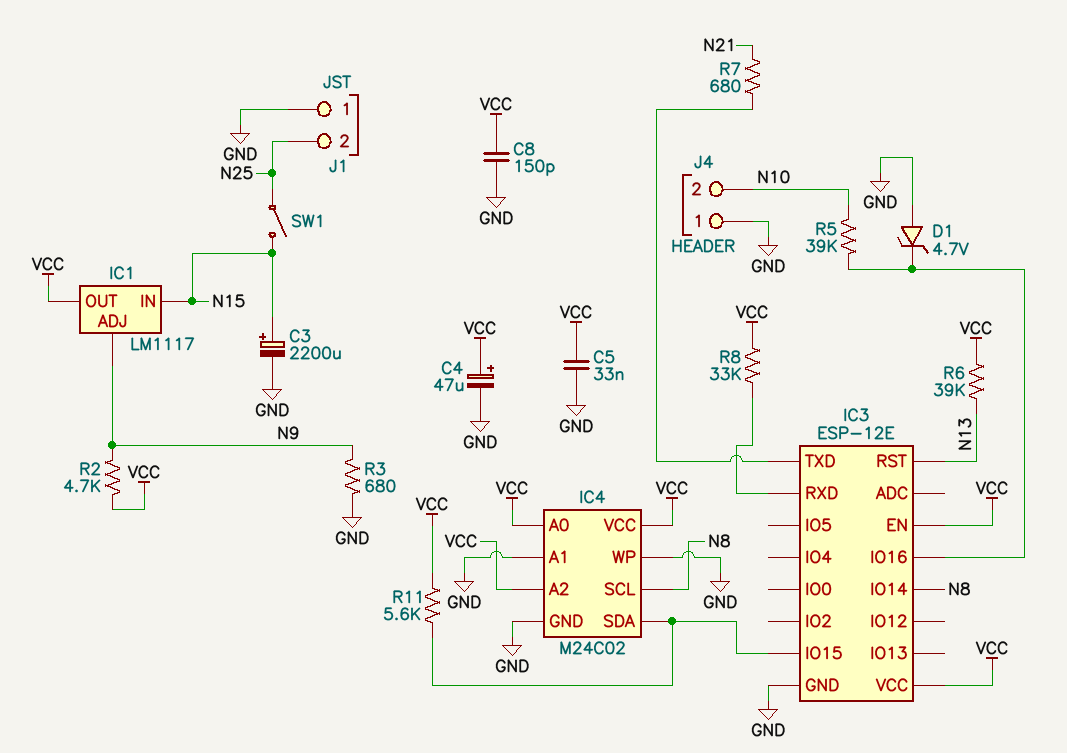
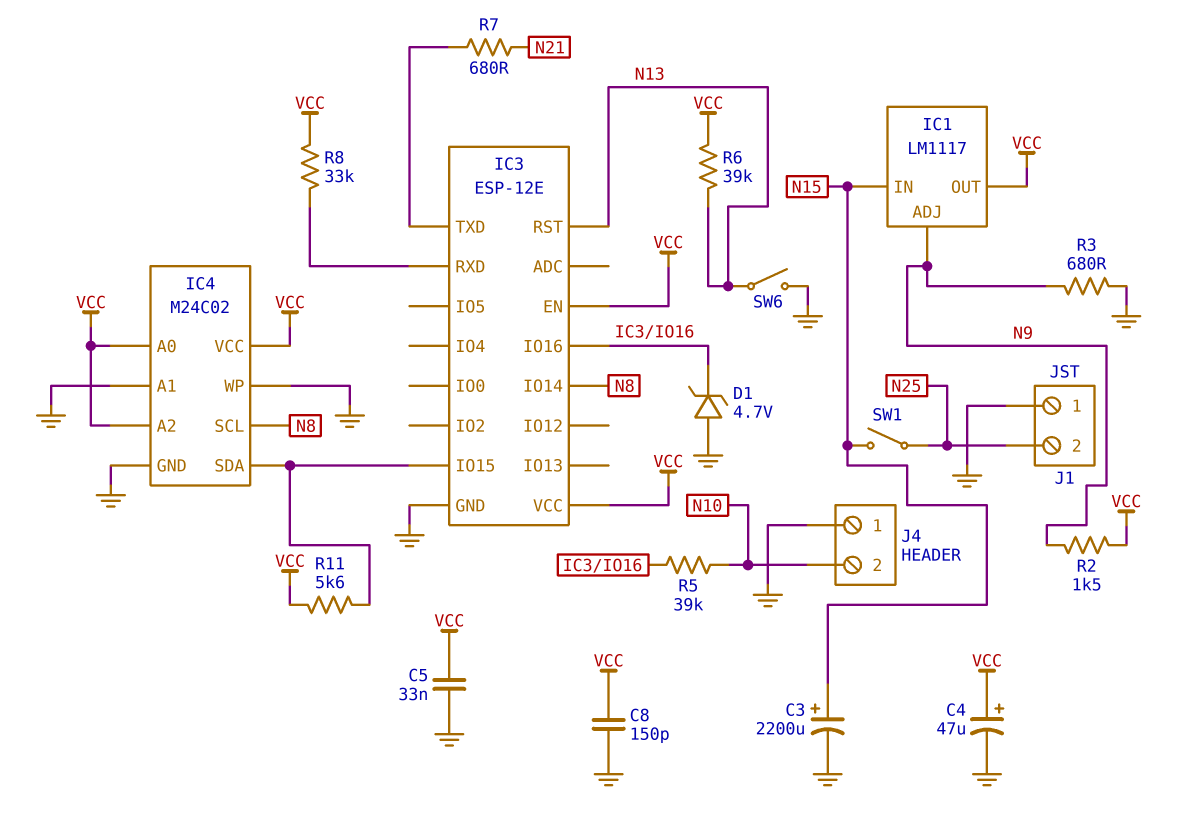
R2: 4.7k (N9, VCC) -> 1.5k (N9, VCC)
SW6: none -> switch (GND, N13)

